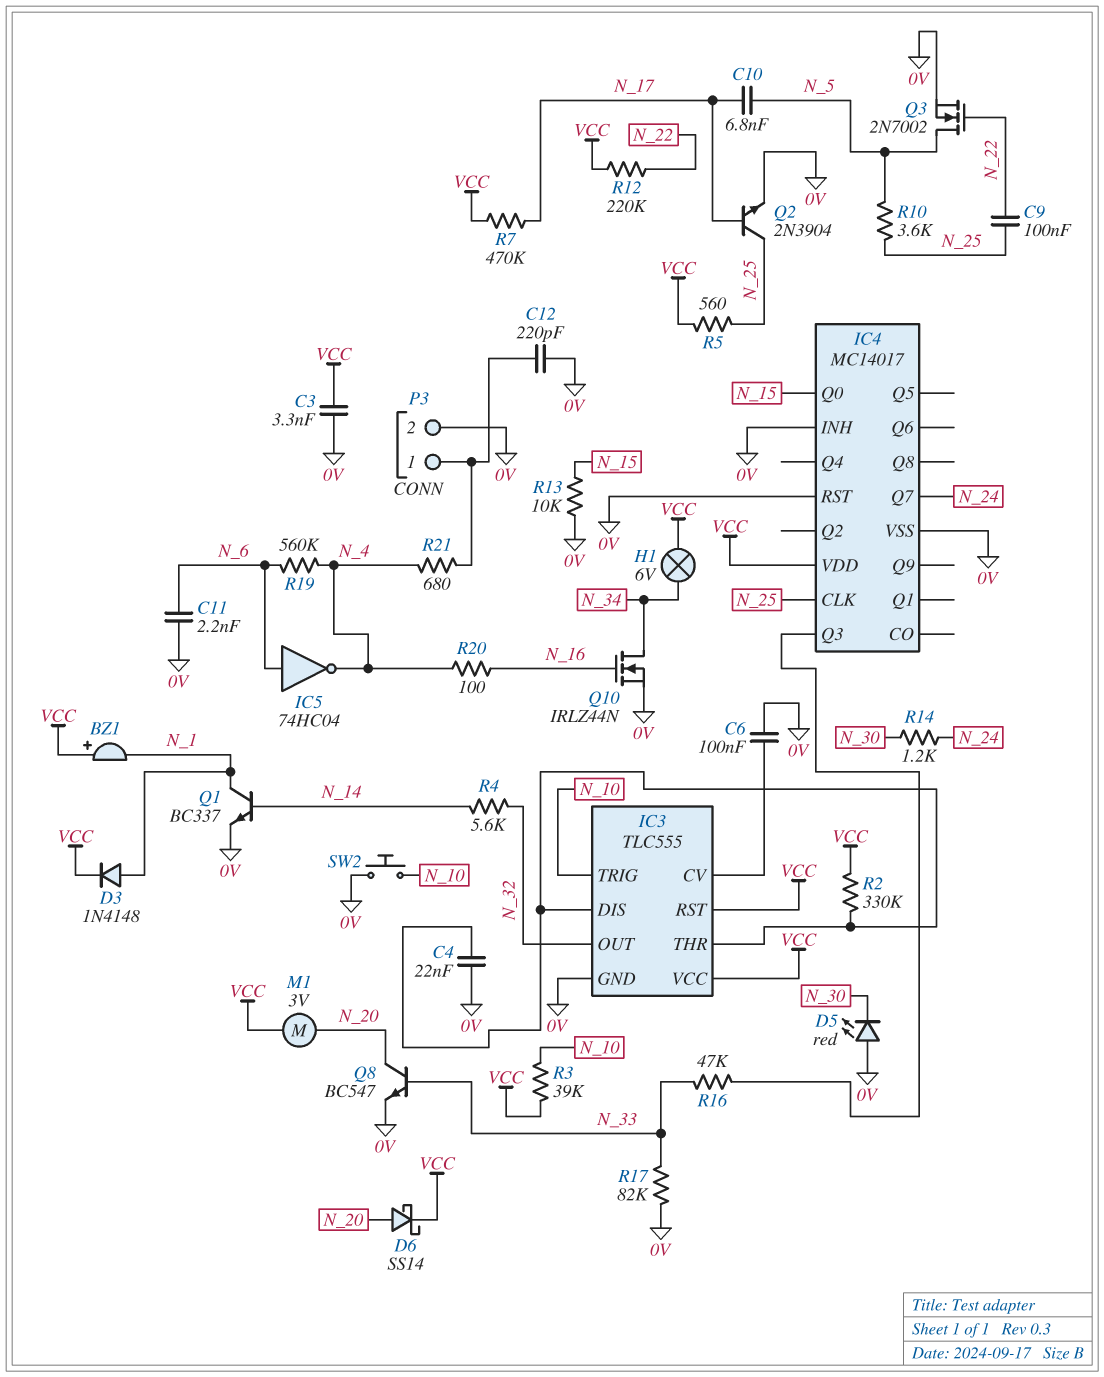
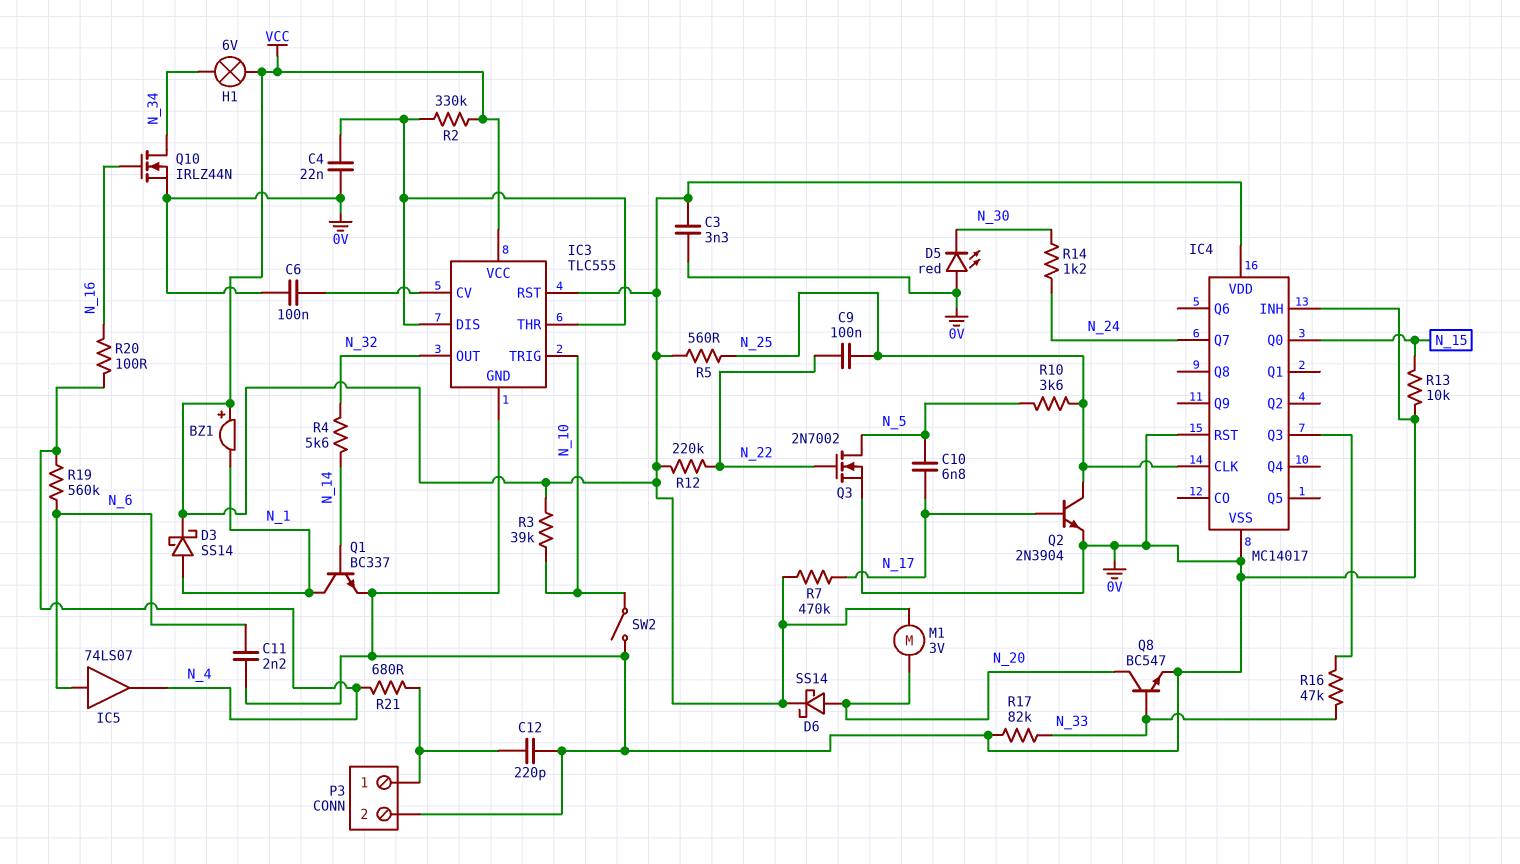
D3: diode 1N4148 (A N_1, K VCC) -> schottky SS14 (A N_1, K VCC)
IC5: NOT 74HC04 (in N_6, out N_4) -> buffer 74LS07 (in N_6, out N_4)
SW2: button (0V, N_10) -> switch (0V, N_10)

